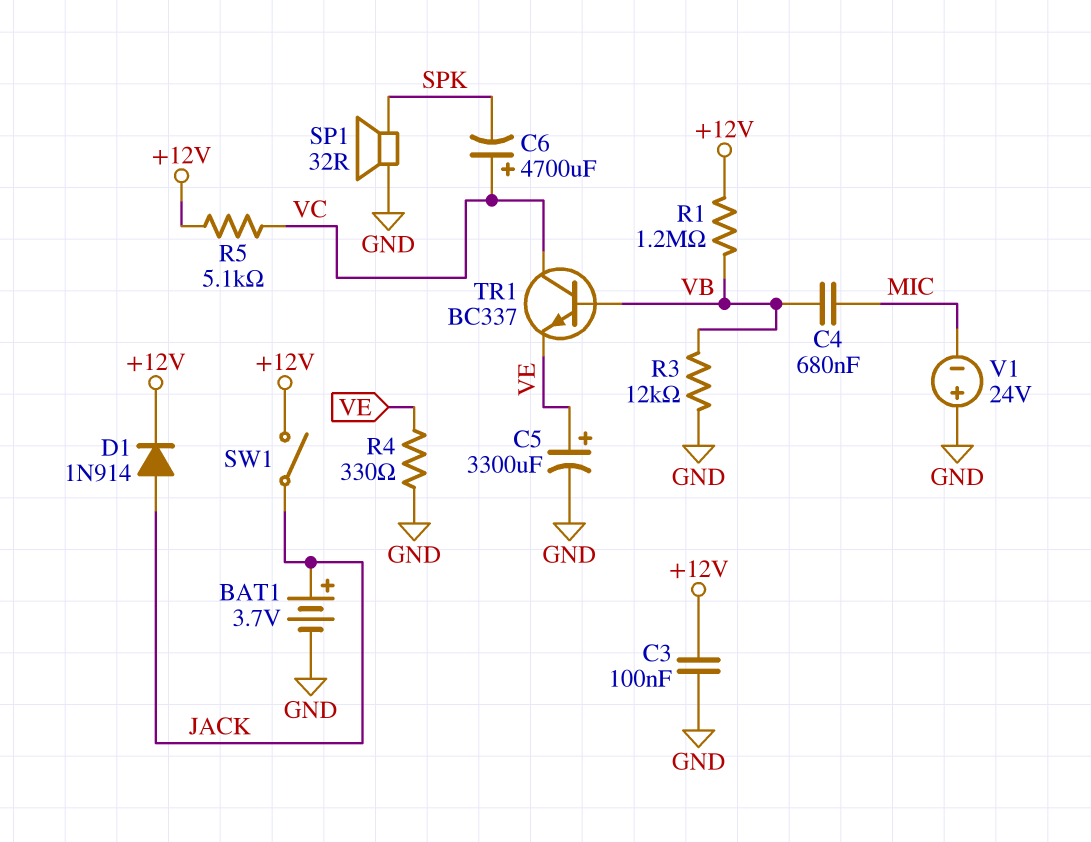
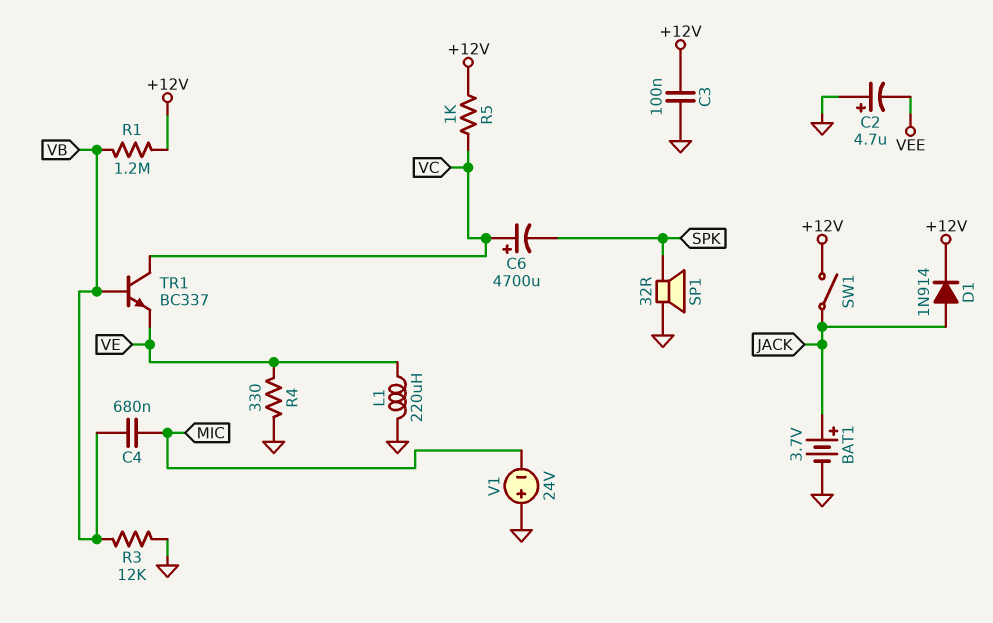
C2: none -> 4.7uF (plus GND, minus VEE)
C5: 3300uF (plus VE, minus GND) -> none
L1: none -> 220uH (GND, VE)
R5: 5.1k (+12V, VC) -> 1k (+12V, VC)

